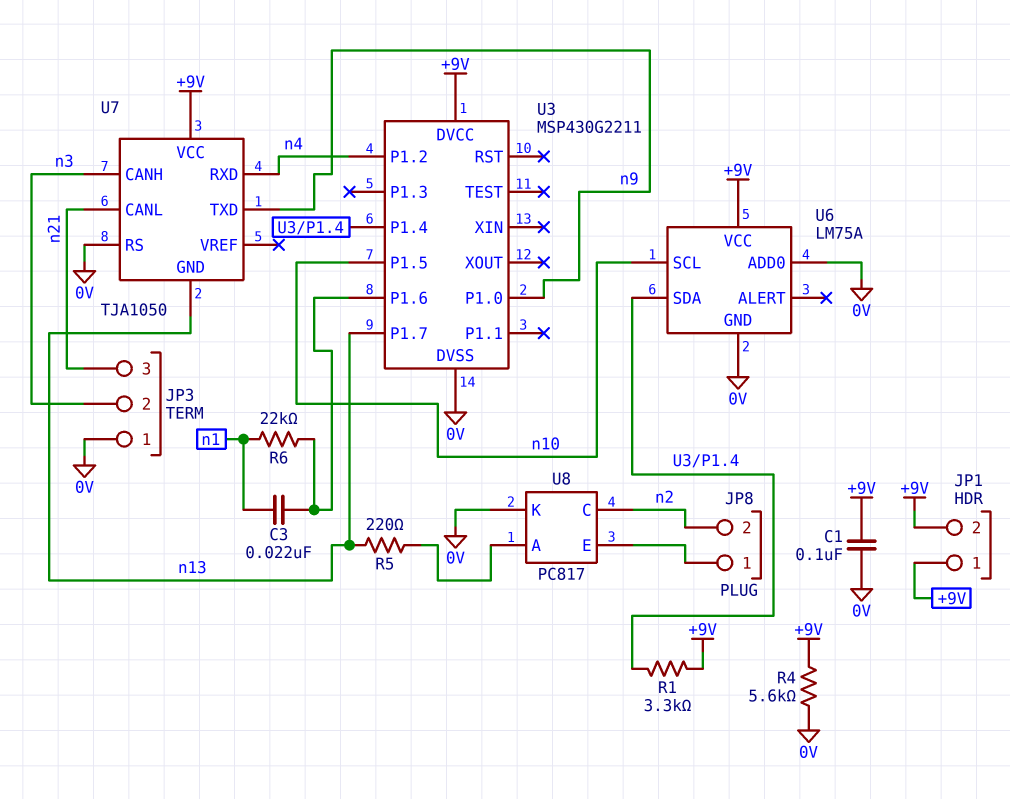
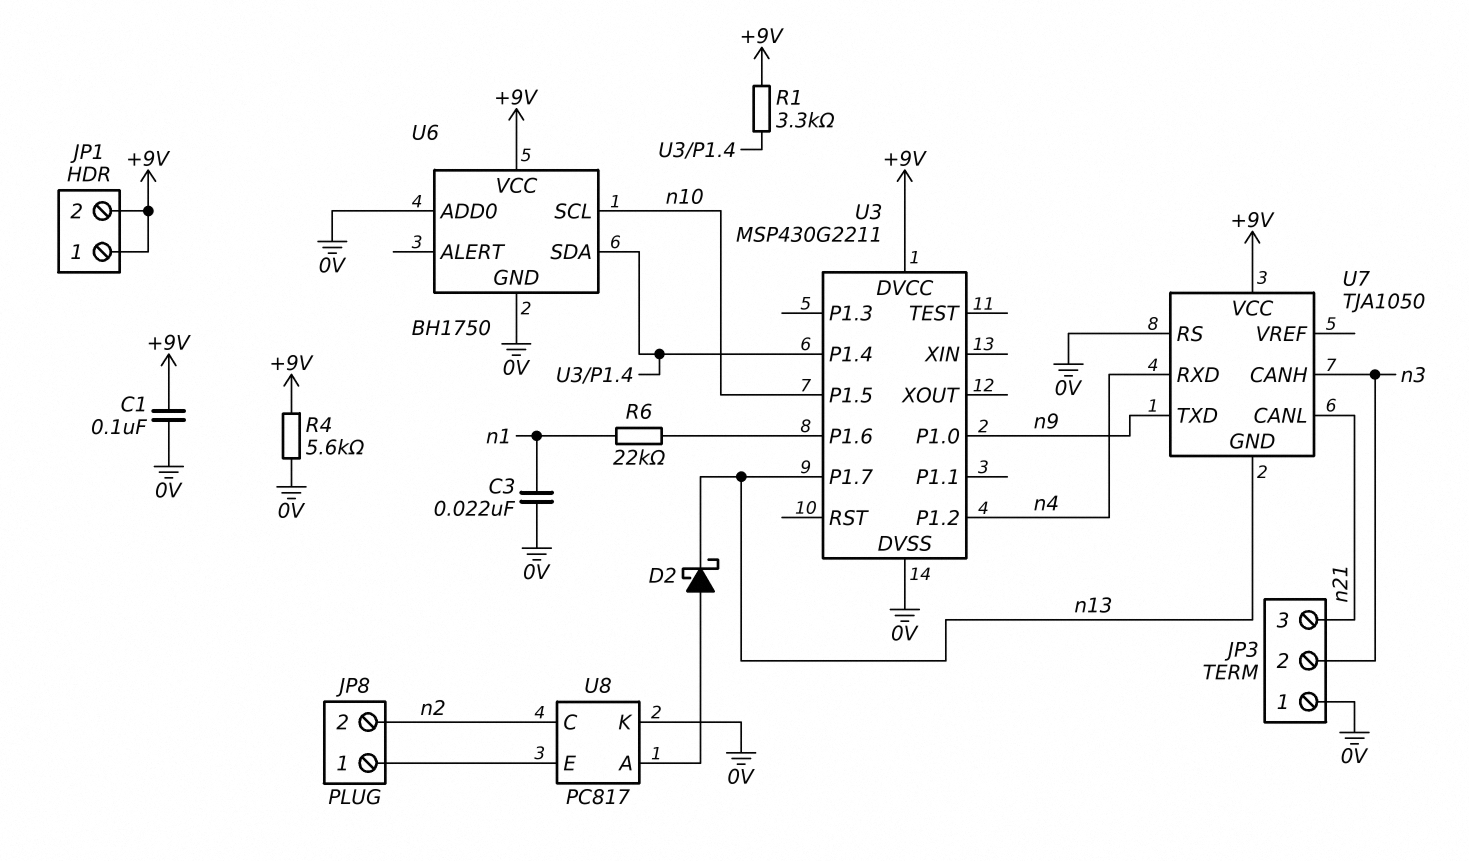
C3: 22nF (U3/P1.6, n1) -> 22nF (0V, n1)
D2: none -> schottky (A U8/A, K n13)
R5: 220 (U8/A, n13) -> none
U6: LM75A -> BH1750

